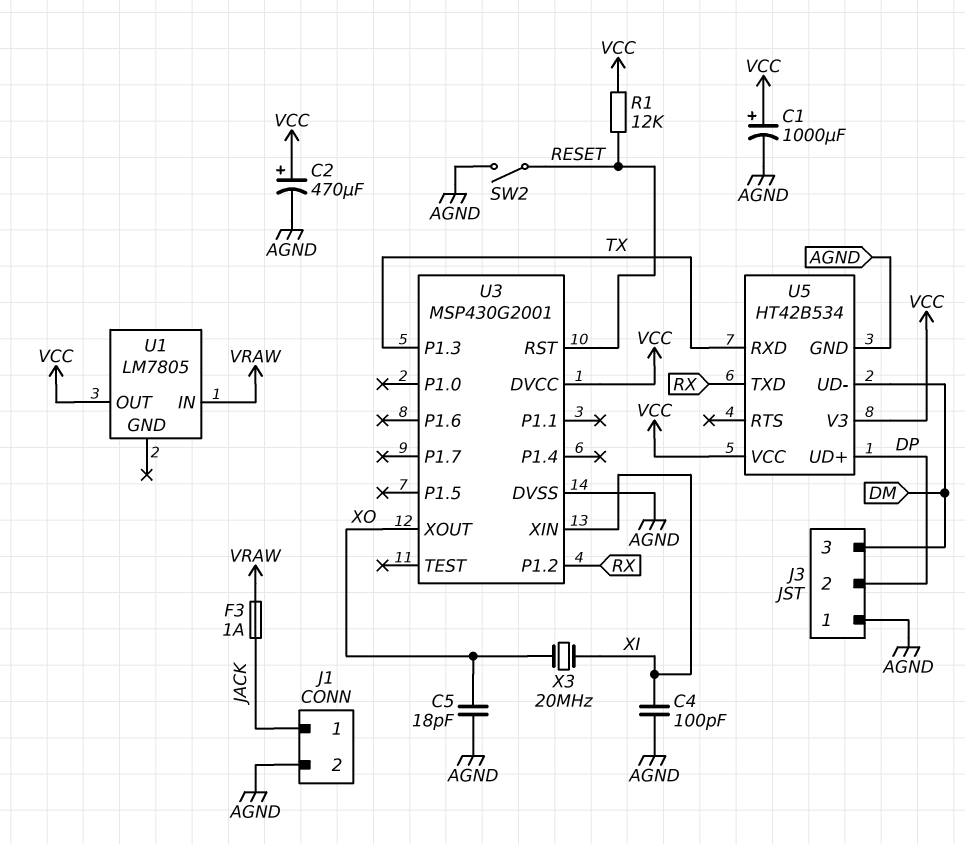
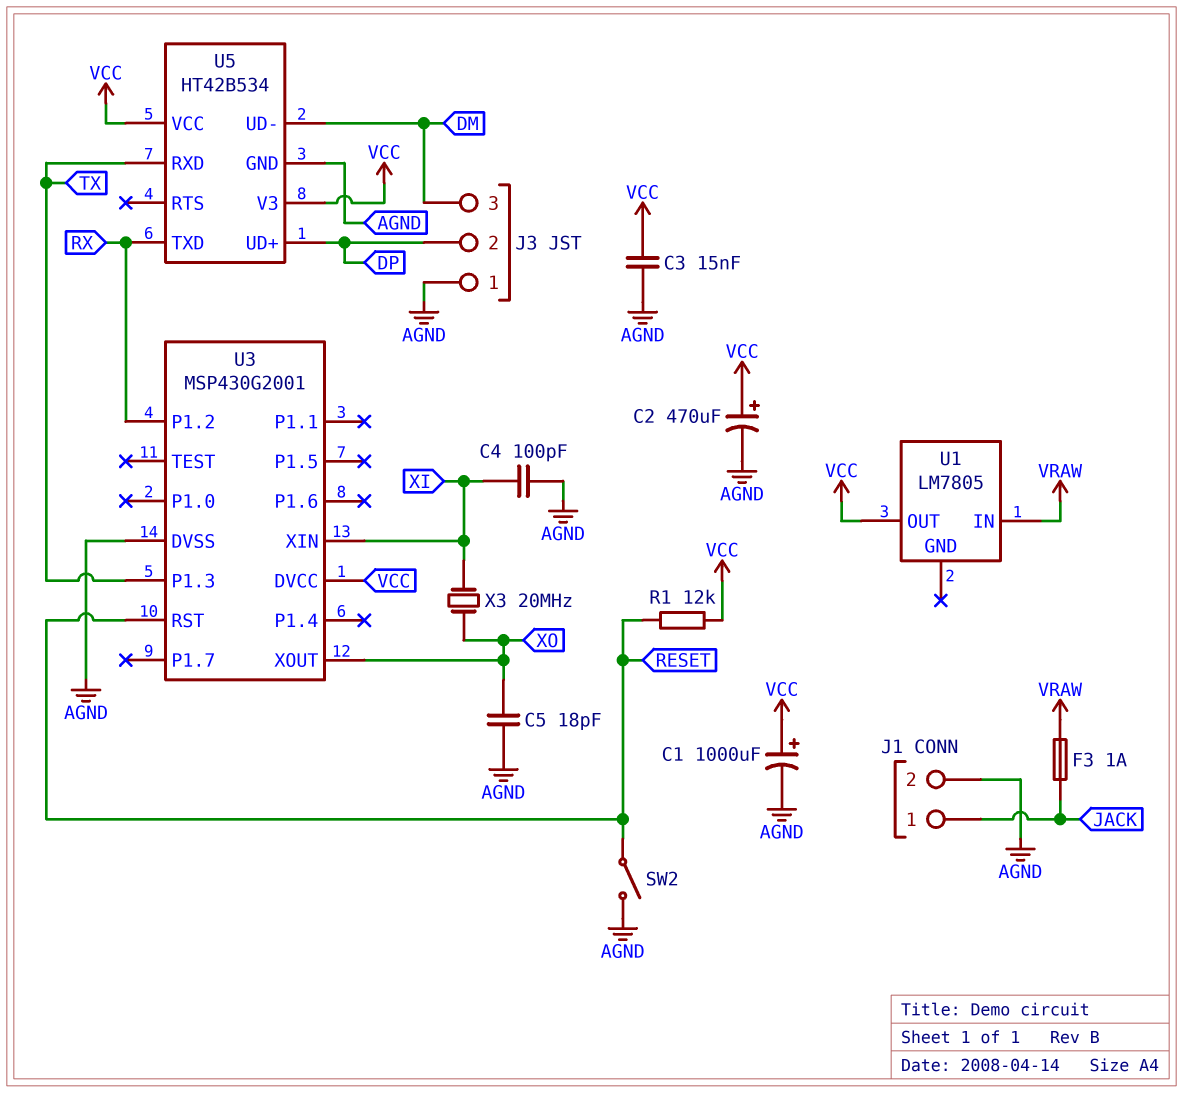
C3: none -> 15nF (AGND, VCC)

